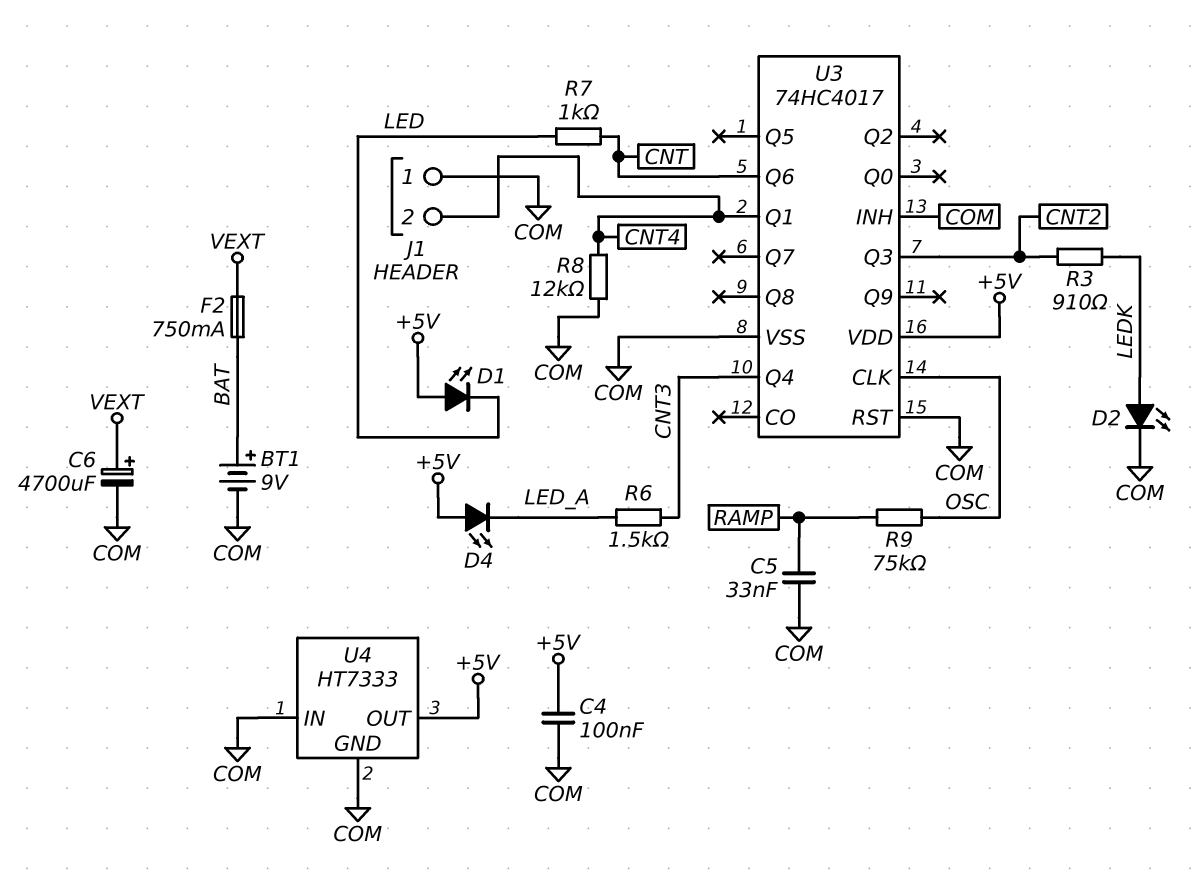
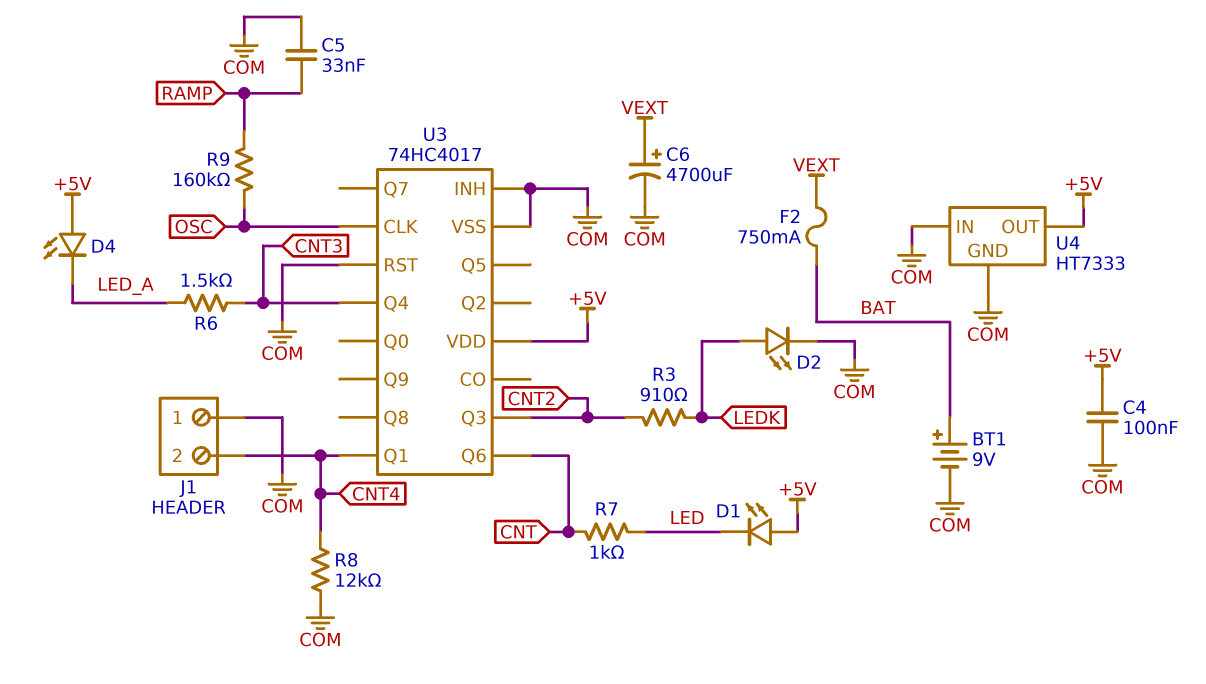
R9: 75k (OSC, RAMP) -> 160k (OSC, RAMP)

